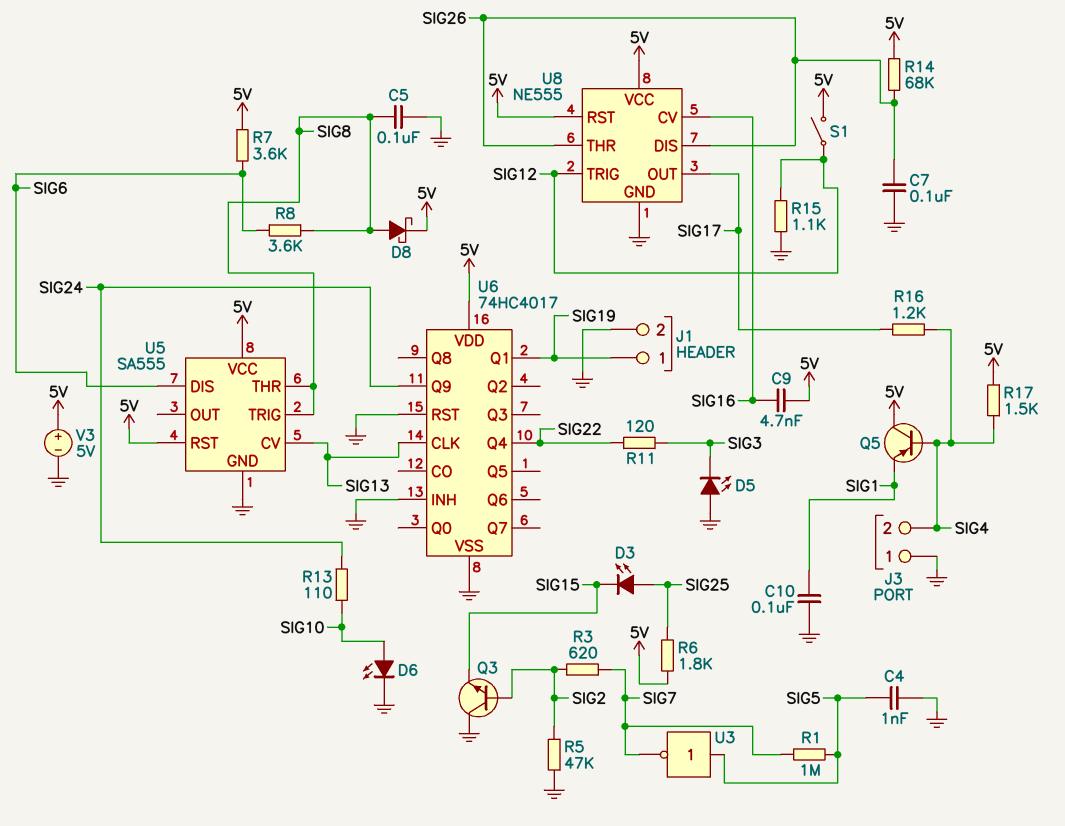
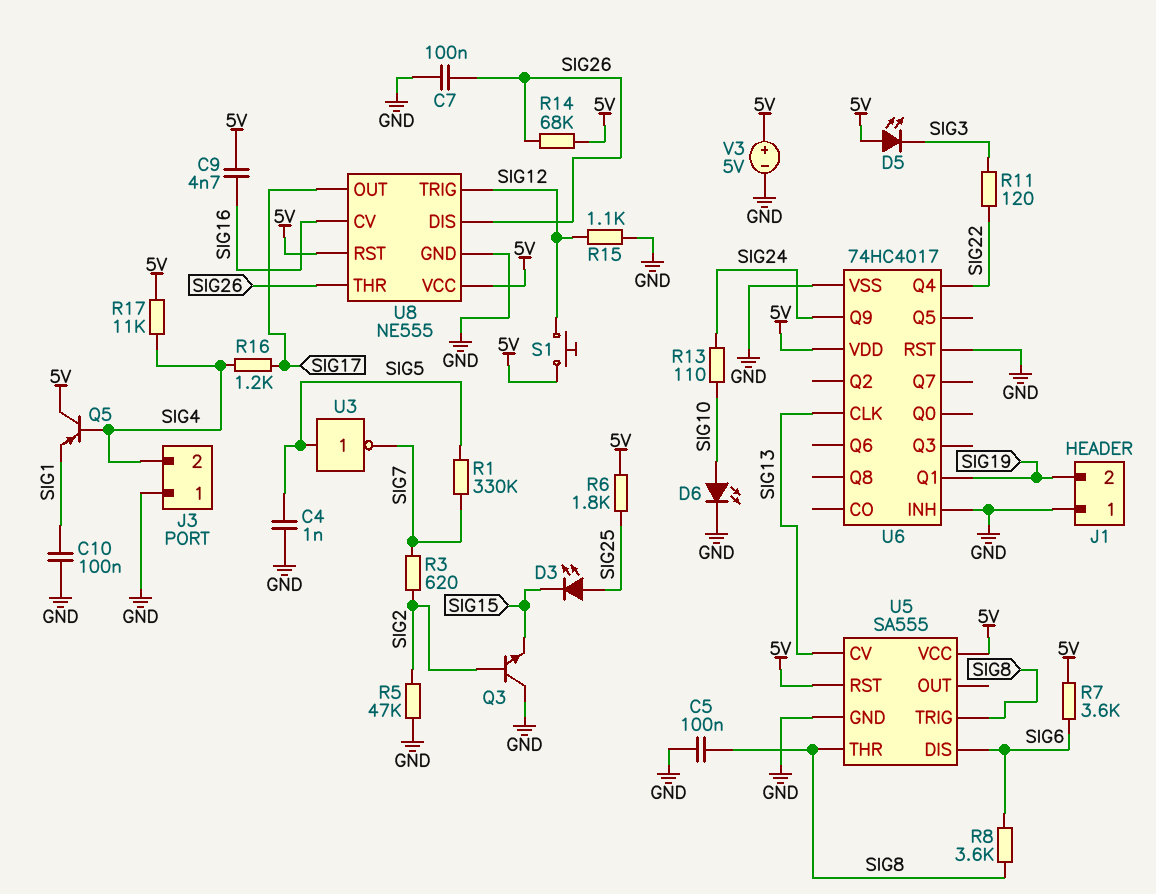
D5: LED (A GND, K SIG3) -> LED (A 5V, K SIG3)
D8: schottky (A SIG8, K 5V) -> none
J1 pin 1: SIG19 -> GND
J1 pin 2: GND -> SIG19
R1: 1M (SIG5, SIG7) -> 330k (SIG5, SIG7)
R17: 1.5k (5V, SIG4) -> 11k (5V, SIG4)
S1: switch (5V, SIG12) -> button (5V, SIG12)

